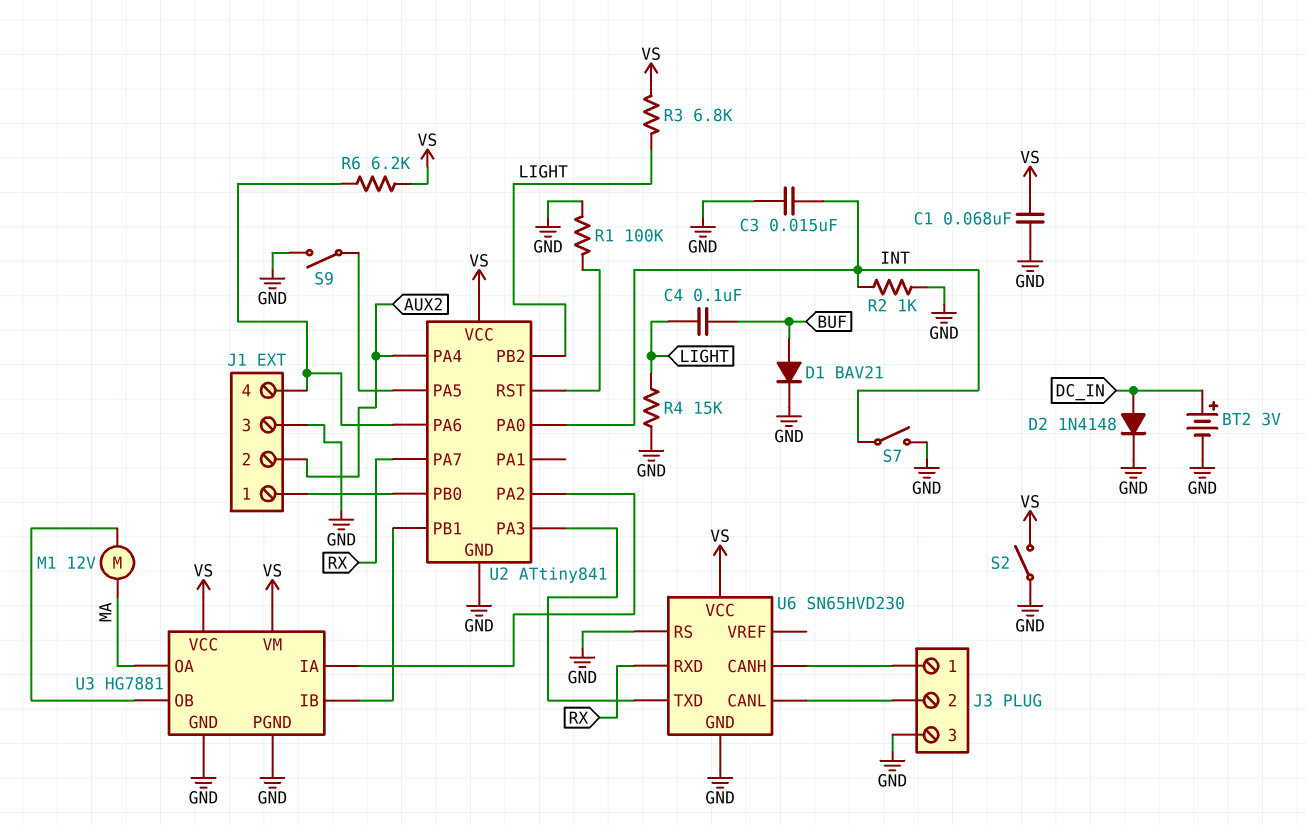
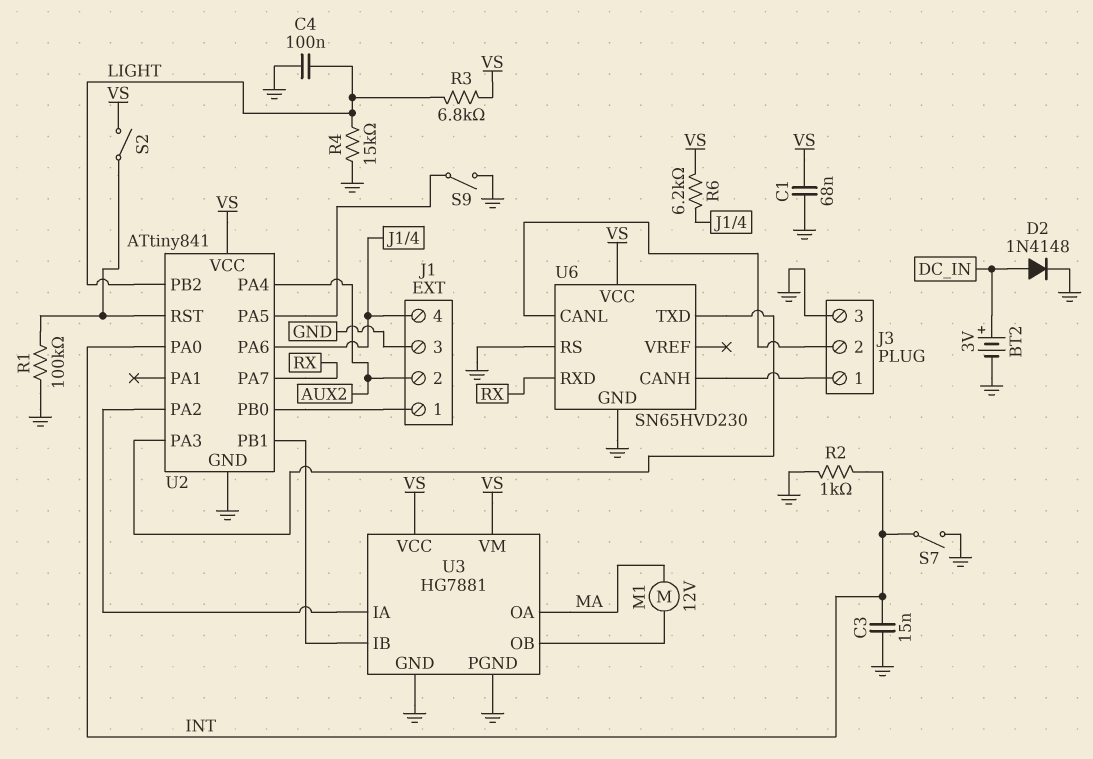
C4: 100nF (BUF, LIGHT) -> 100nF (GND, LIGHT)
D1: diode BAV21 (A BUF, K GND) -> none
S2: switch (GND, VS) -> switch (U2/RST, VS)

